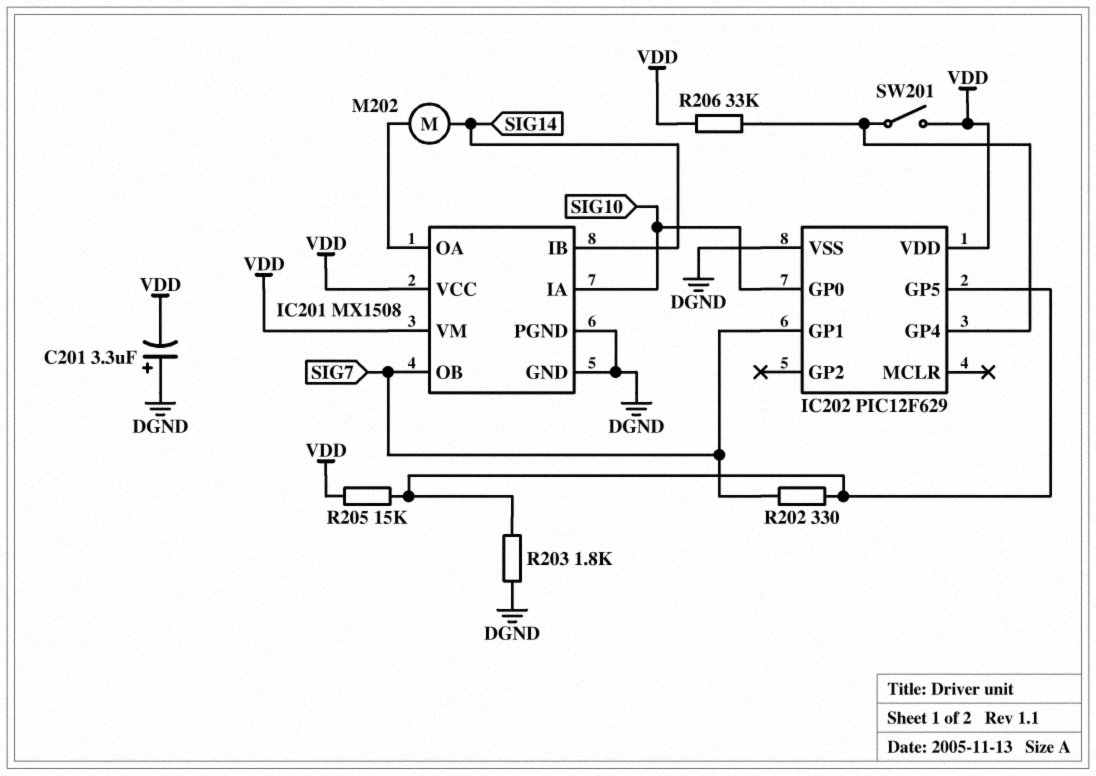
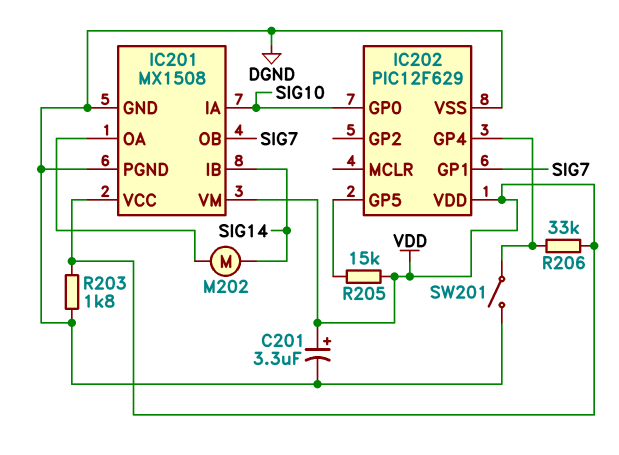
C201: 3.3uF (plus DGND, minus VDD) -> 3.3uF (plus VDD, minus DGND)
R202: 330 (IC202/GP5, SIG7) -> none
R203: 1.8k (DGND, IC202/GP5) -> 1.8k (DGND, VDD)
SW201: switch (IC202/GP4, VDD) -> switch (DGND, IC202/GP4)

